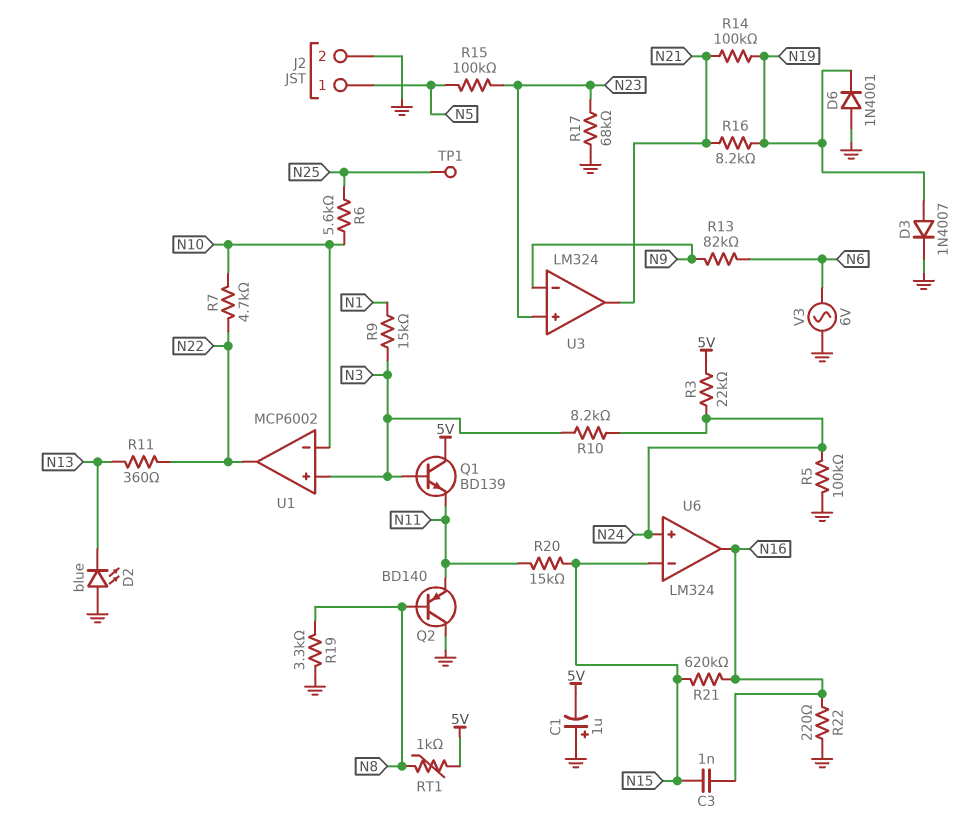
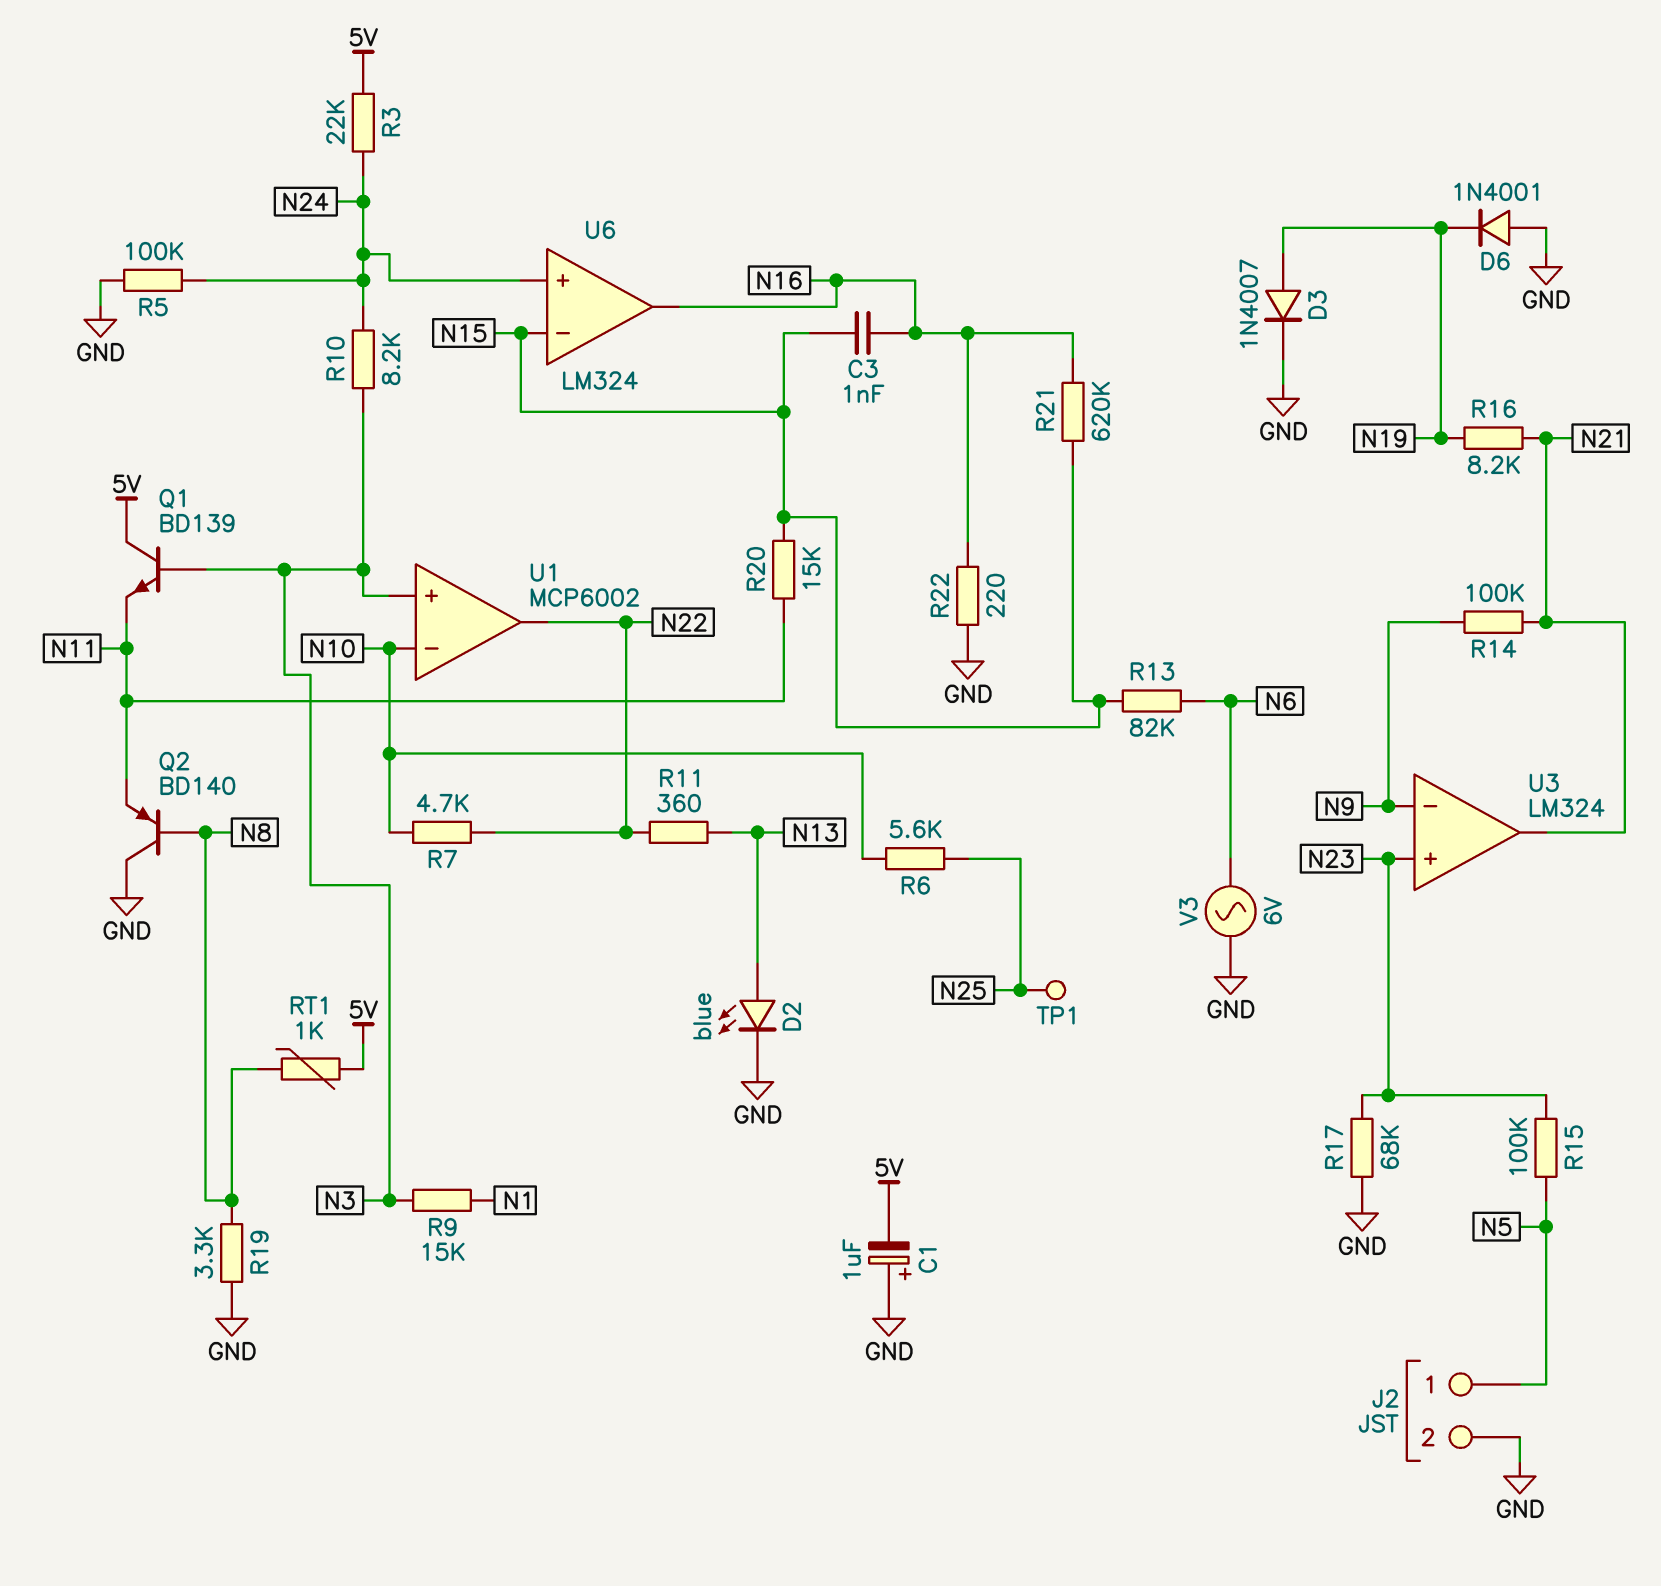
D2: LED blue (A GND, K N13) -> LED blue (A N13, K GND)
R13: 82k (N6, N9) -> 82k (N6, N15)
R14: 100k (N19, N21) -> 100k (N9, N21)

